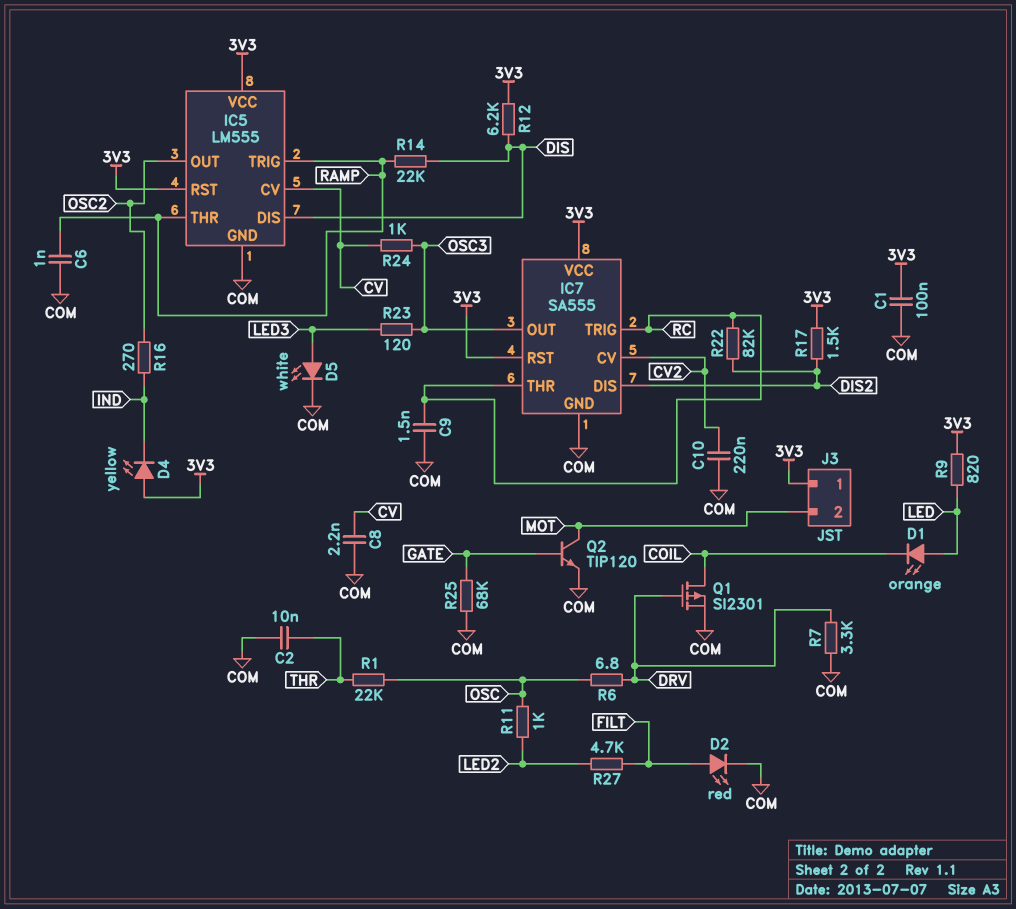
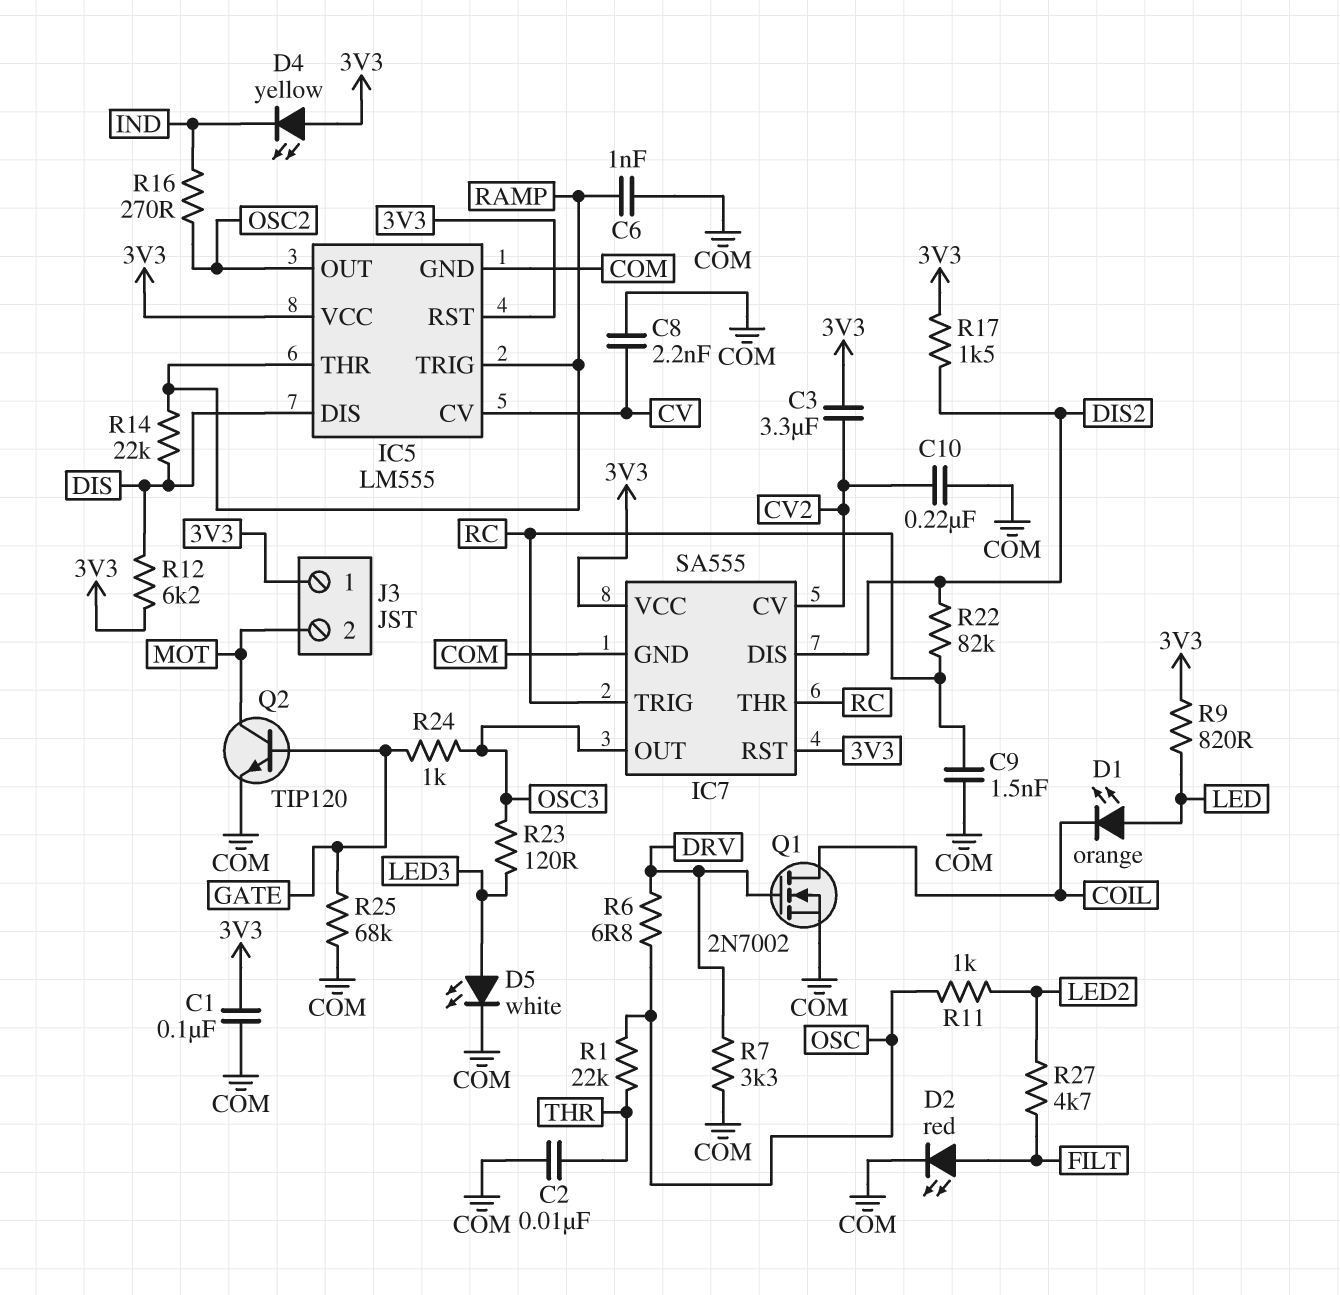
C3: none -> 3.3uF (3V3, CV2)
Q1: PMOS SI2301 (G DRV, D COIL, S COM) -> NMOS 2N7002 (G DRV, D COIL, S COM)
R24: 1k (CV, OSC3) -> 1k (GATE, OSC3)

